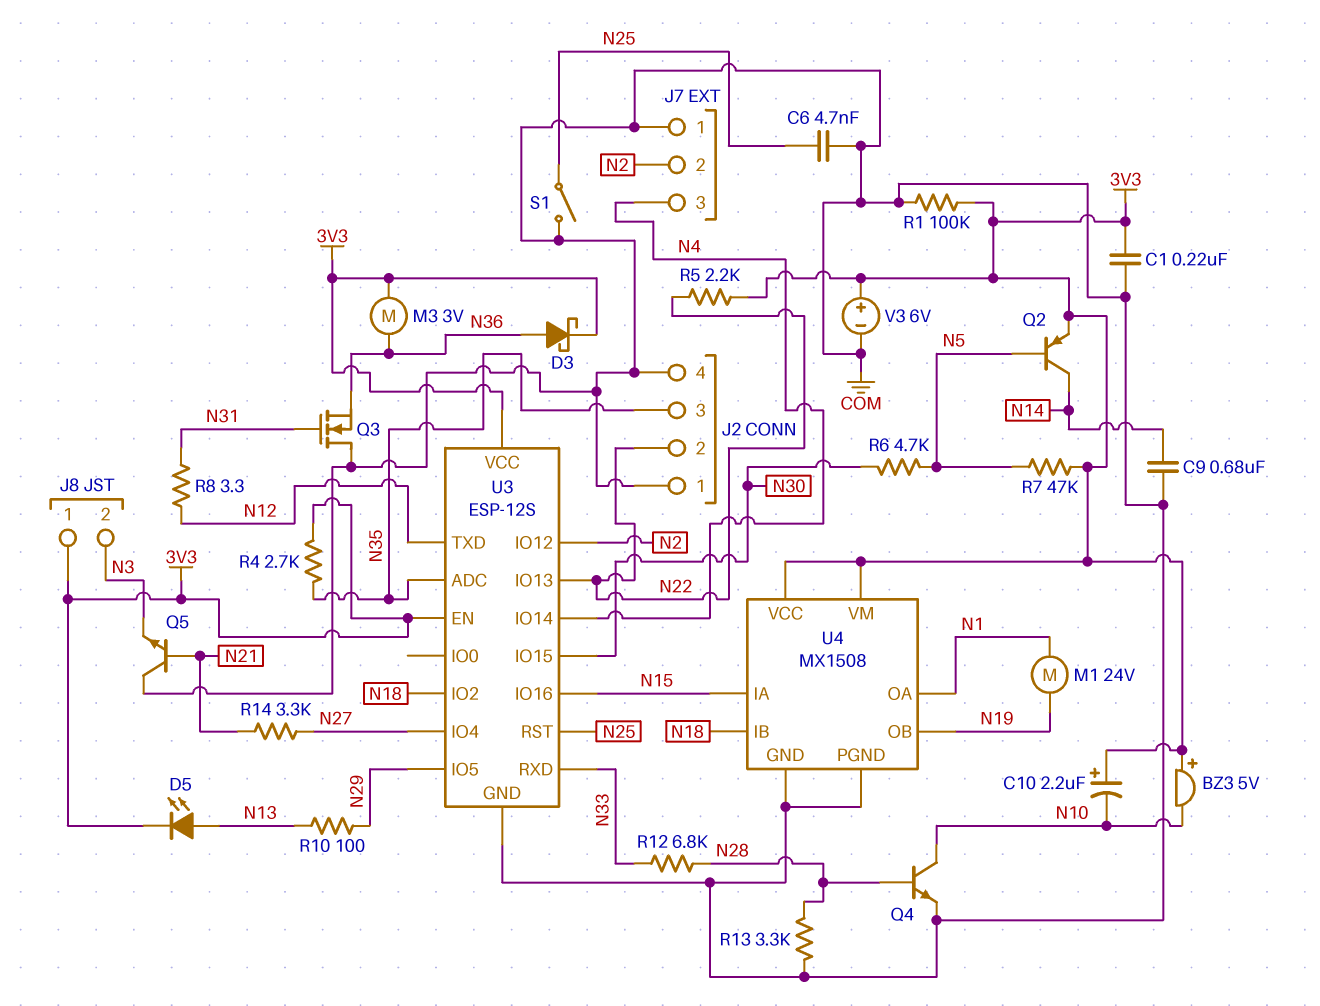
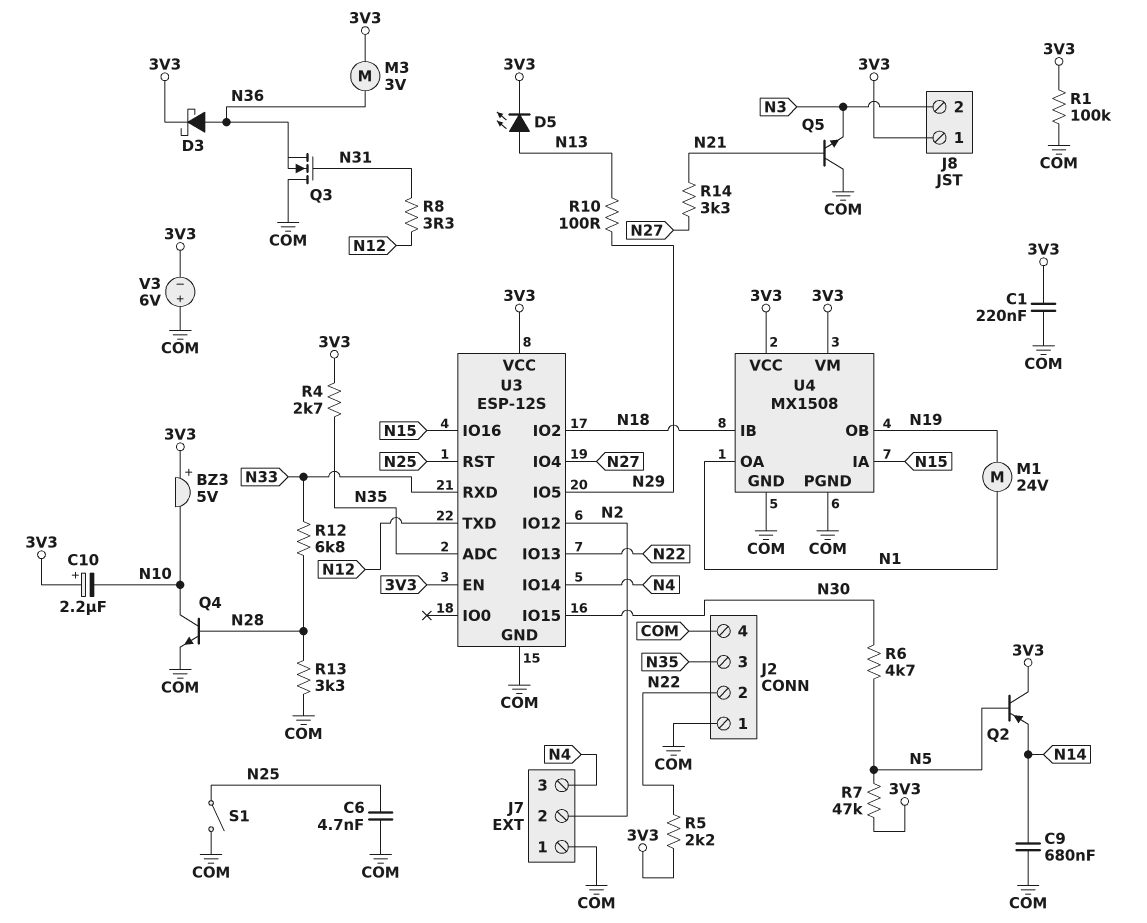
Q2: PNP (B N5, C N14, E 3V3) -> PNP (B N5, C 3V3, E N14)
V3: 6V (plus 3V3, minus COM) -> 6V (plus COM, minus 3V3)

